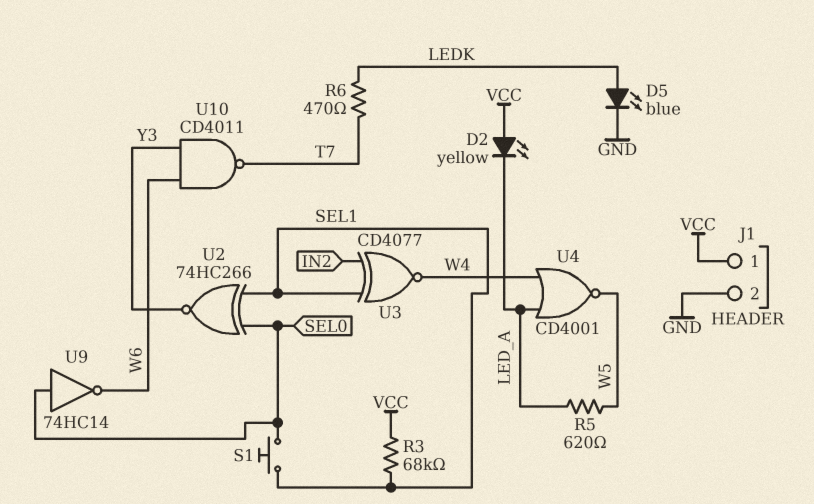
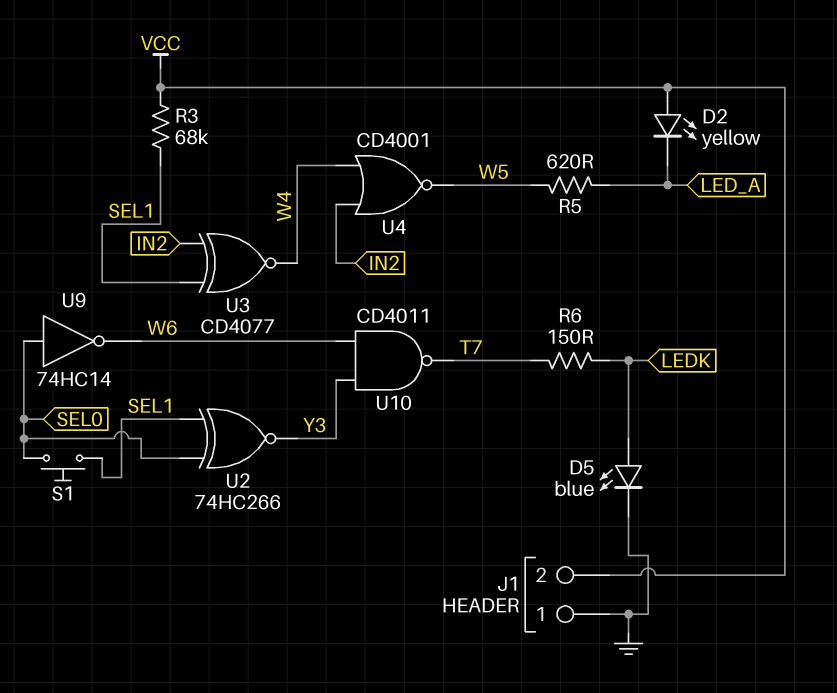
J1 pin 1: VCC -> GND
J1 pin 2: GND -> VCC
R6: 470 (LEDK, T7) -> 150 (LEDK, T7)
U4: NOR CD4001 (in LED_A, in W4, out W5) -> NOR CD4001 (in IN2, in W4, out W5)

